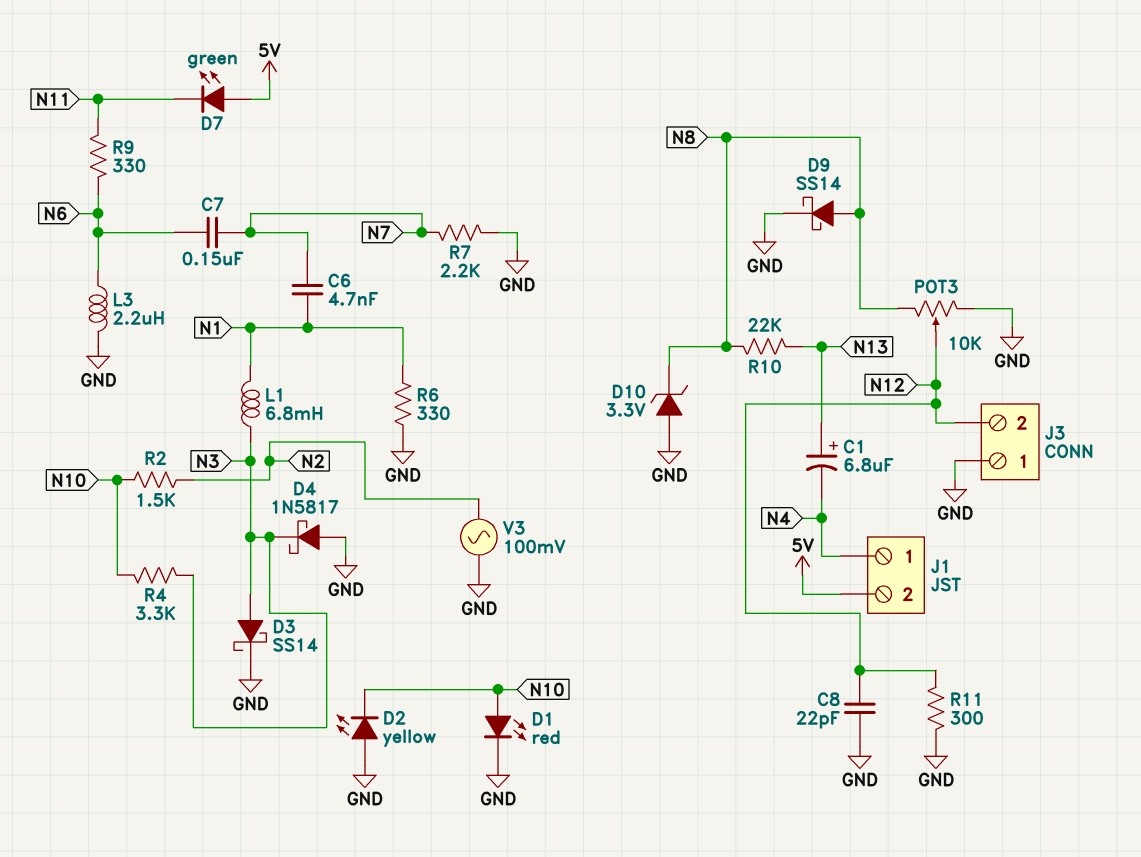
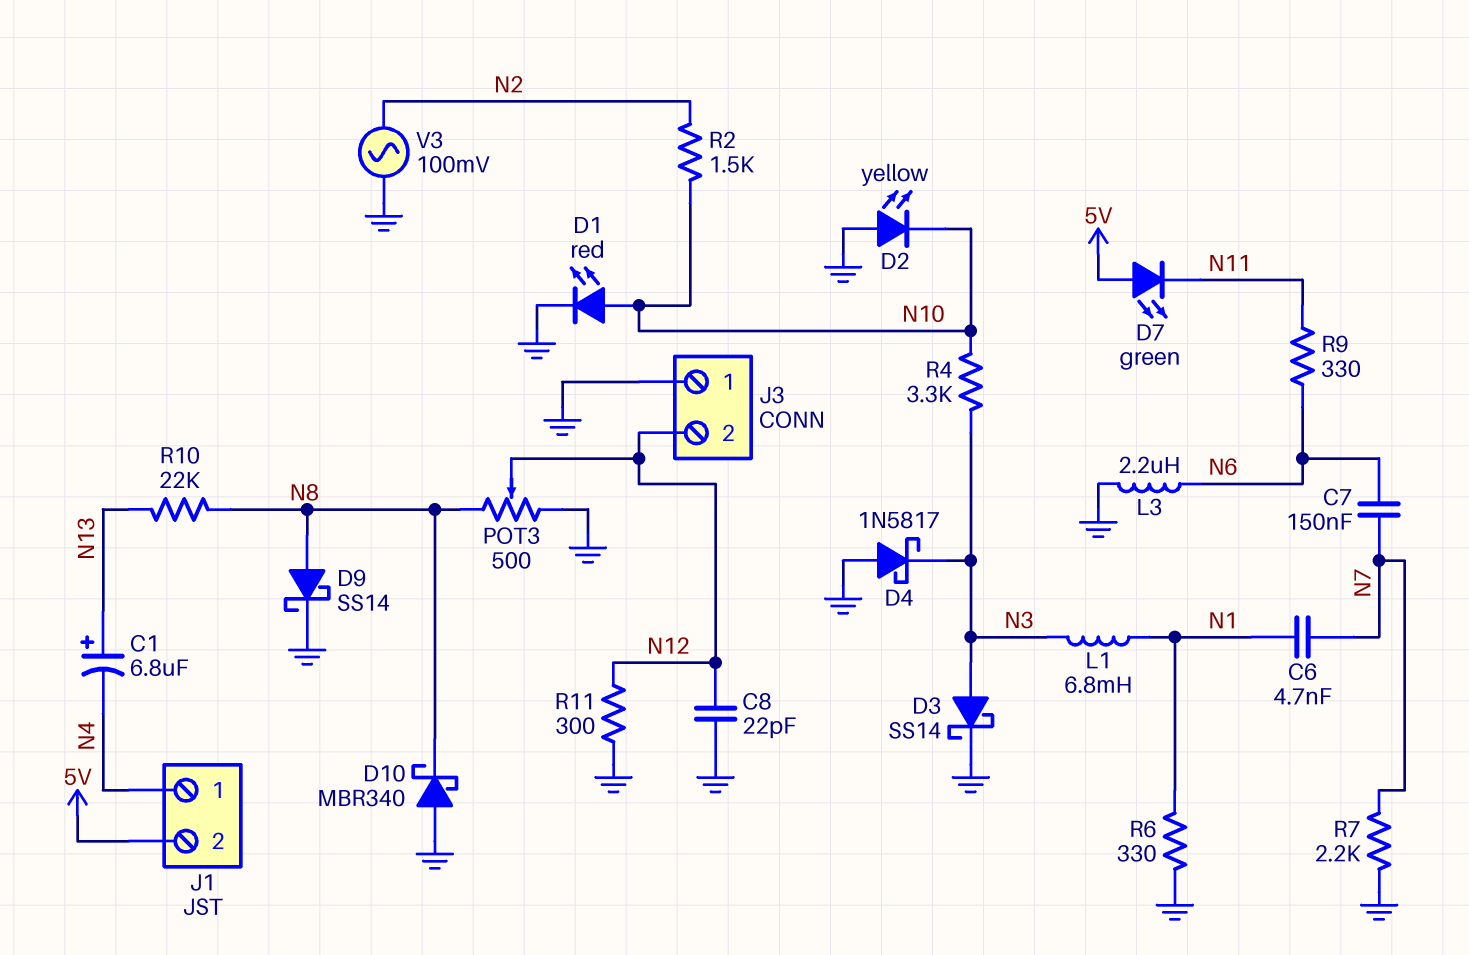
D10: zener 3.3V (A GND, K N8) -> schottky MBR340 (A GND, K N8)
POT3: 10k (GND, N8, wiper N12) -> 500 (GND, N8, wiper N12)

